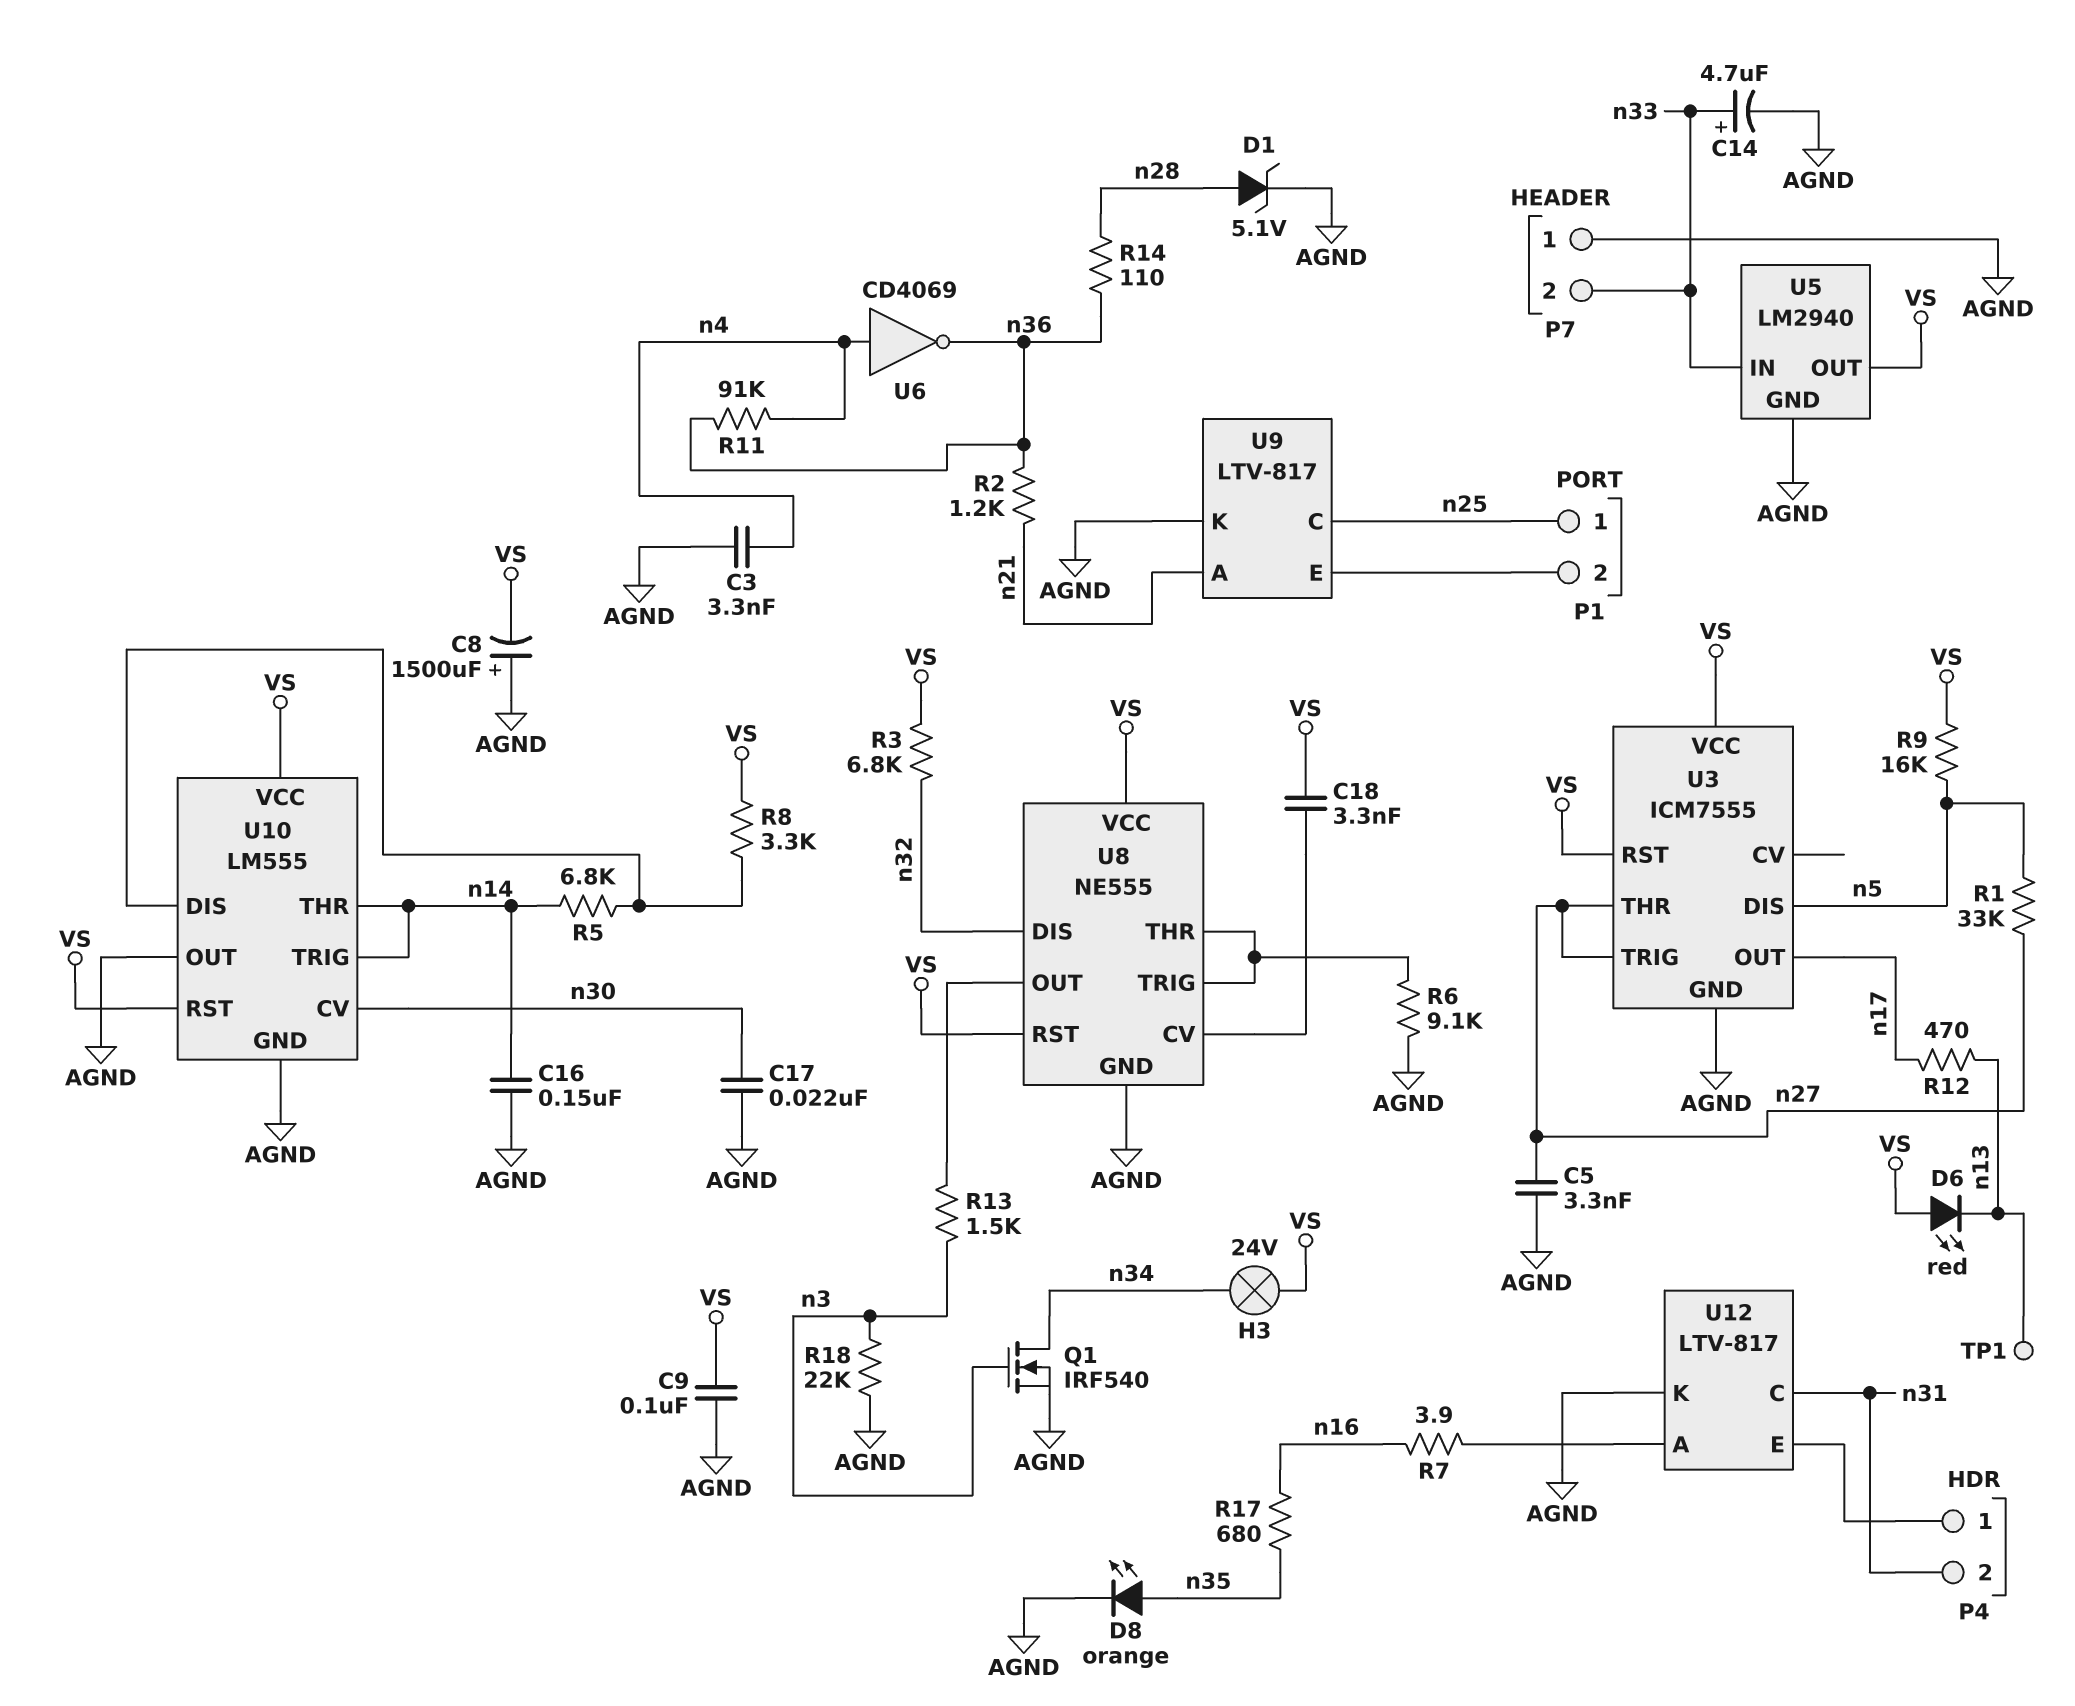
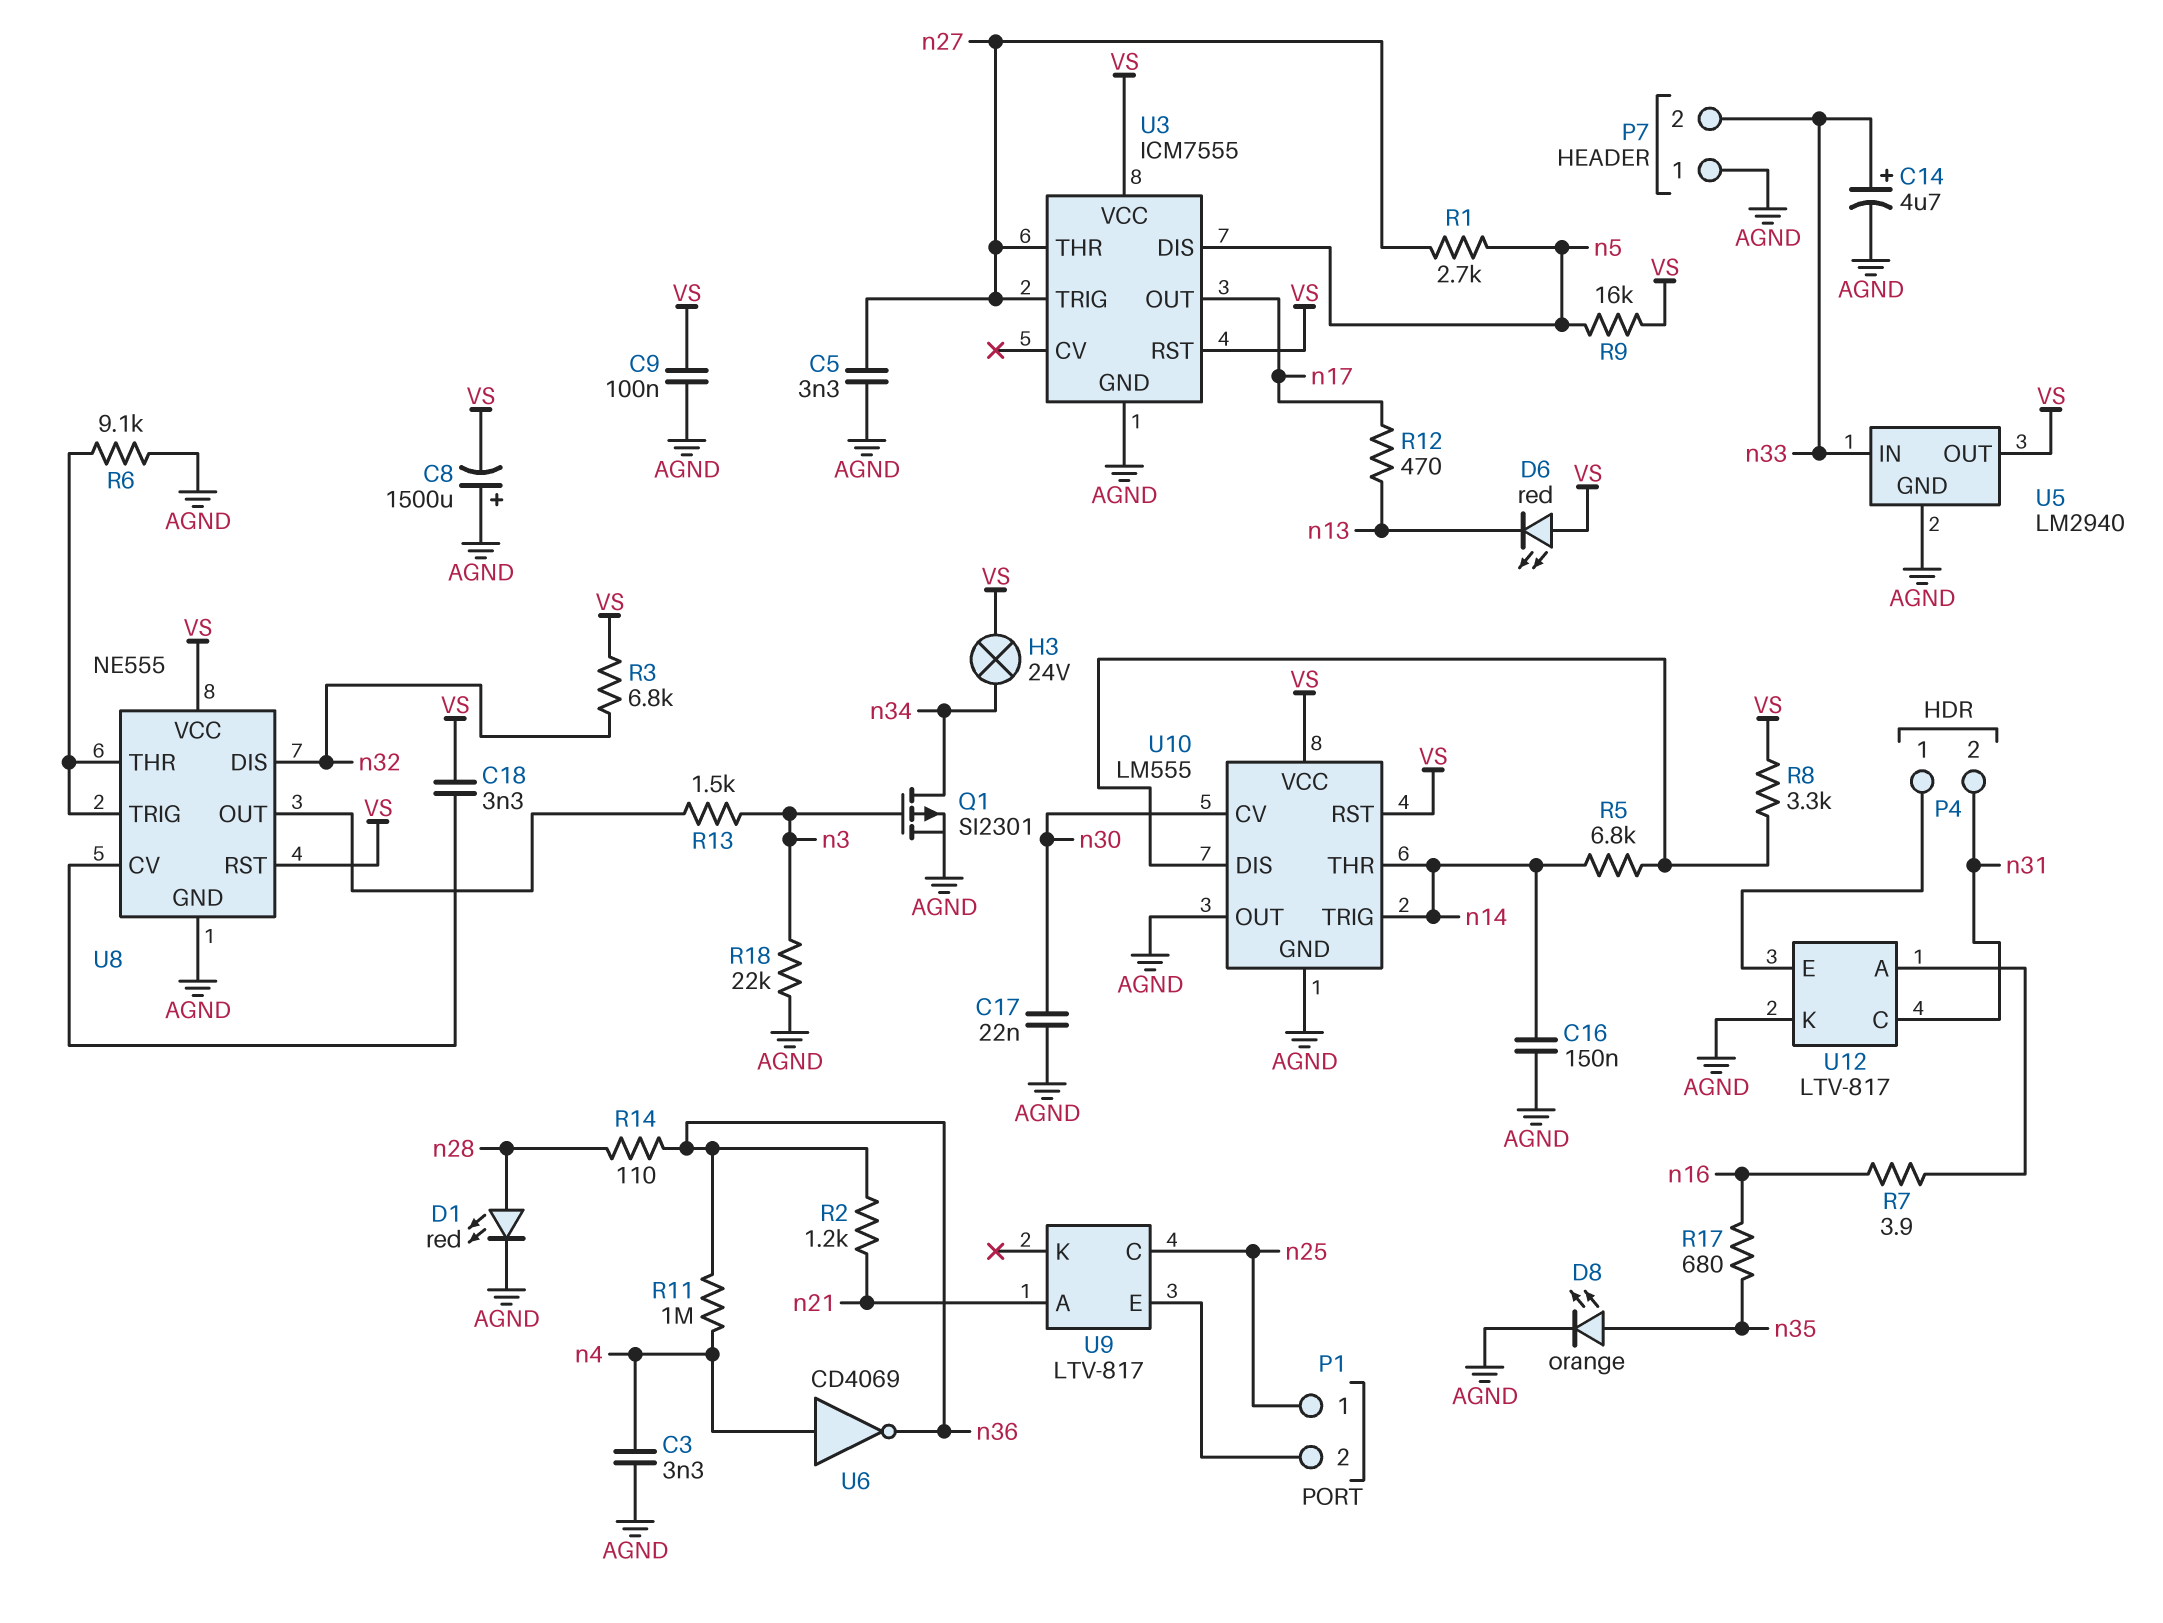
D1: zener 5.1V (A n28, K AGND) -> LED red (A n28, K AGND)
Q1: NMOS IRF540 (G n3, D n34, S AGND) -> PMOS SI2301 (G n3, D n34, S AGND)
R1: 33k (n5, n27) -> 2.7k (n5, n27)
R11: 91k (n4, n36) -> 1M (n4, n36)
TP1: test point (n13) -> none
U9 pin K: AGND -> none

